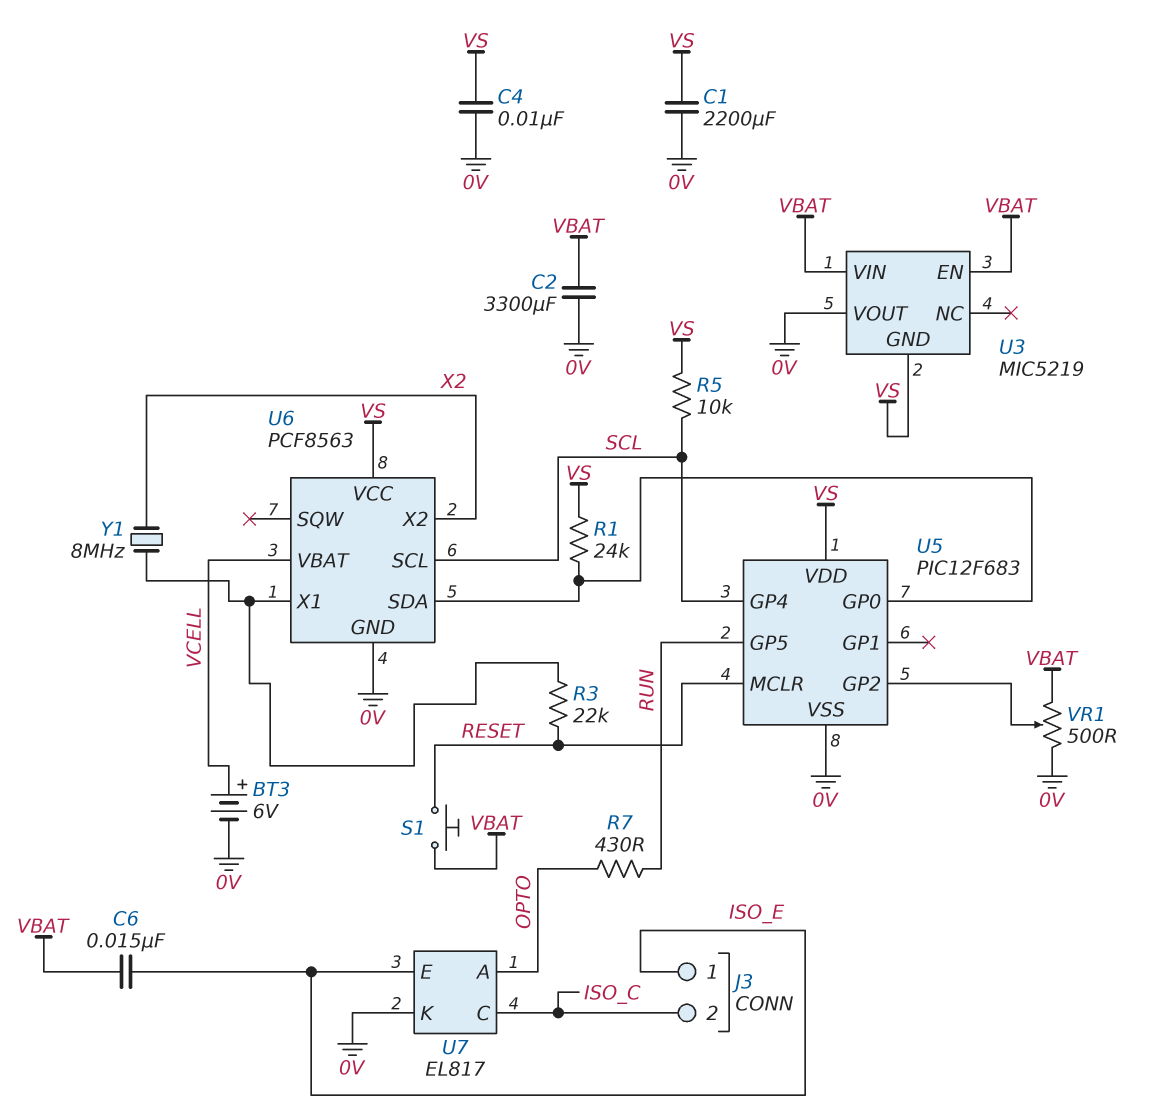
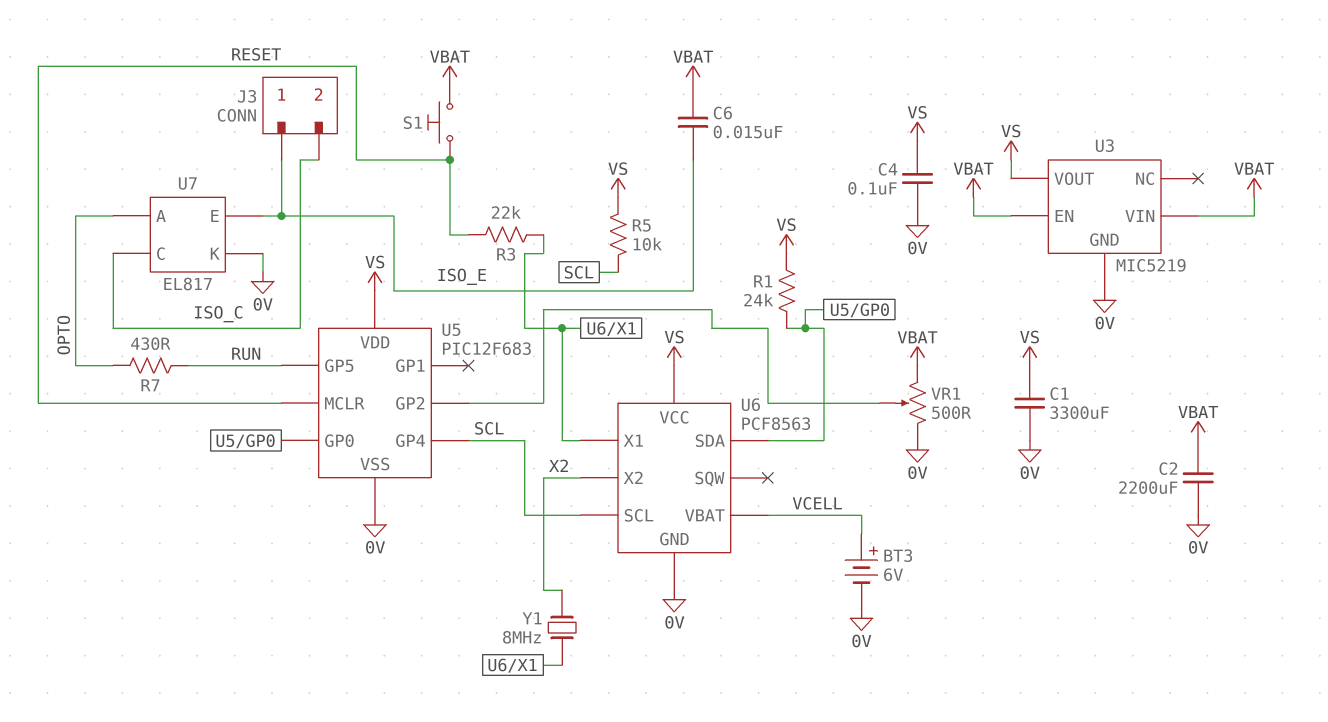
C1: 2200uF (0V, VS) -> 3300uF (0V, VS)
C2: 3300uF (0V, VBAT) -> 2200uF (0V, VBAT)
C4: 10nF (0V, VS) -> 100nF (0V, VS)
U3 pin GND: VS -> 0V
U3 pin VOUT: 0V -> VS

